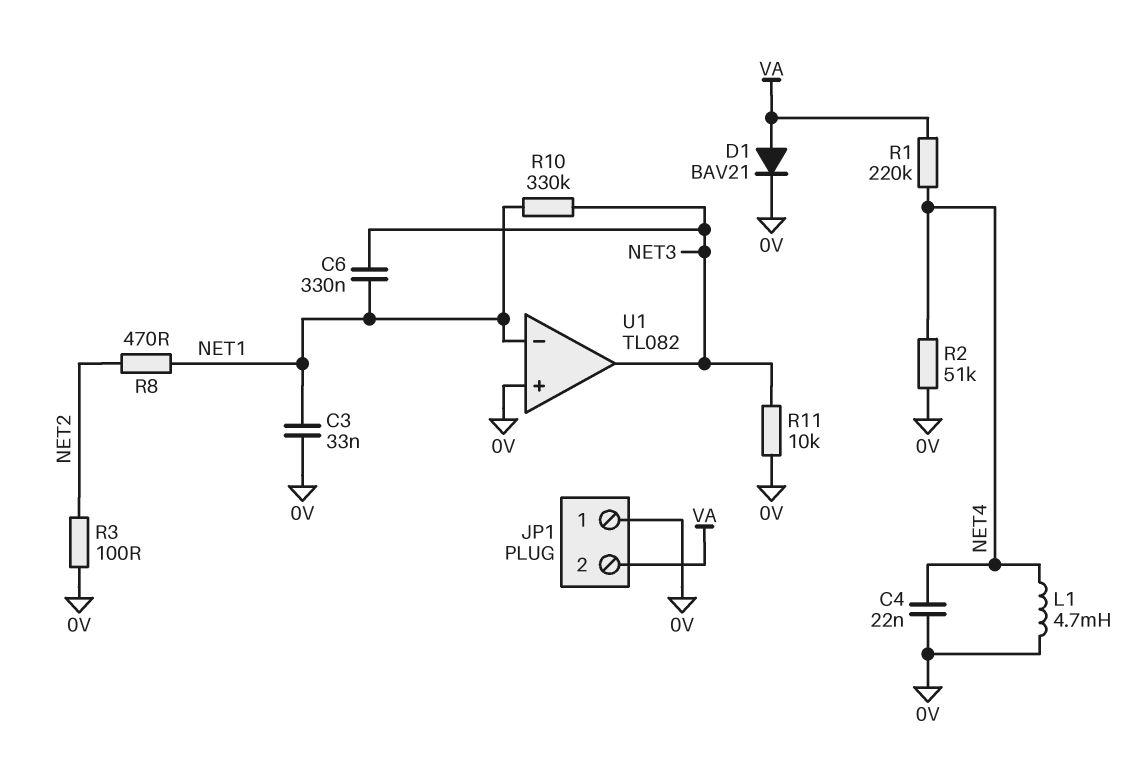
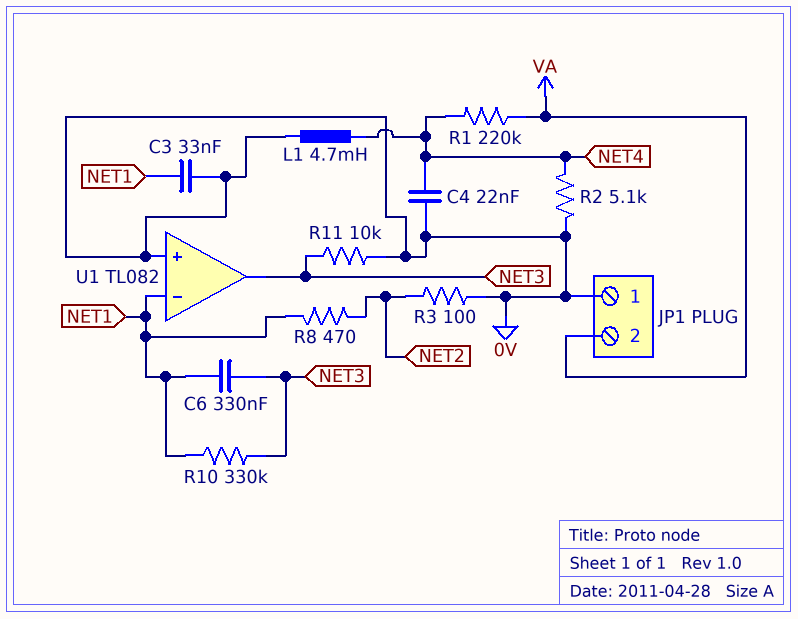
D1: diode BAV21 (A VA, K 0V) -> none
R2: 51k (0V, NET4) -> 5.1k (0V, NET4)

